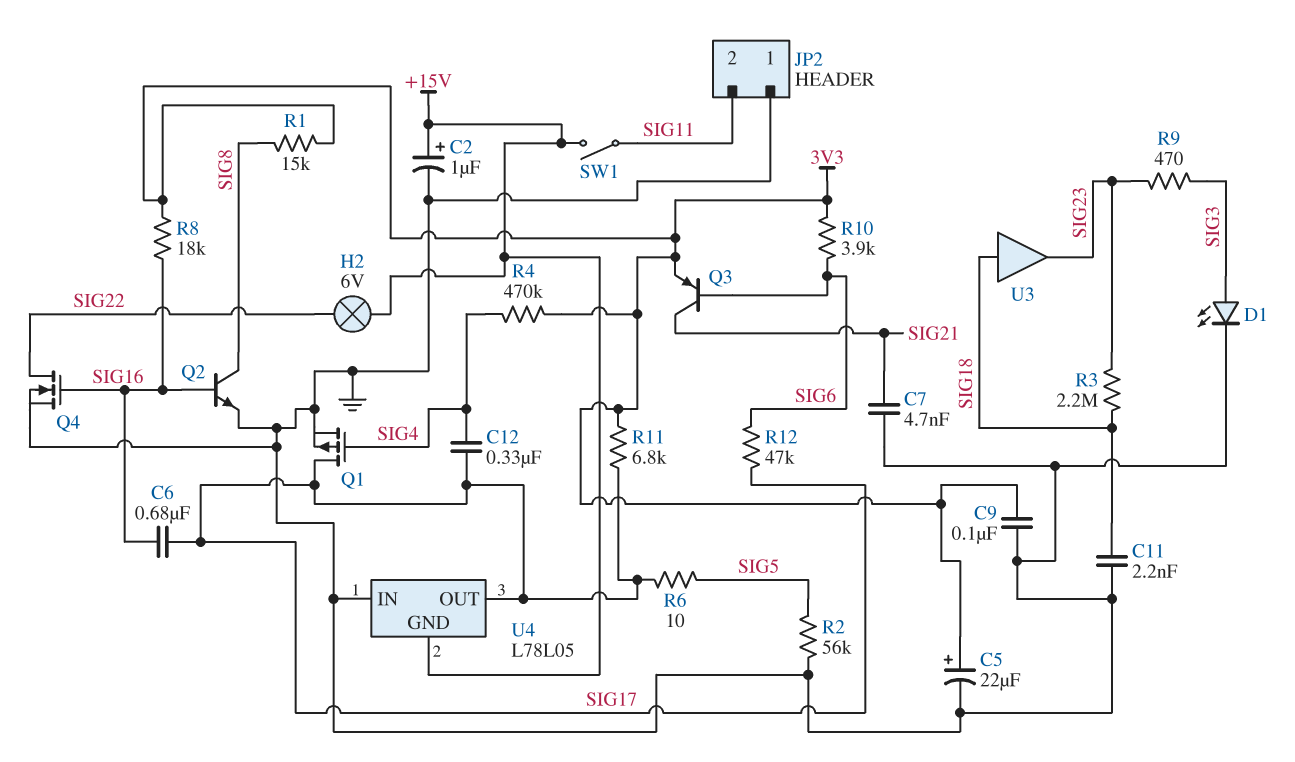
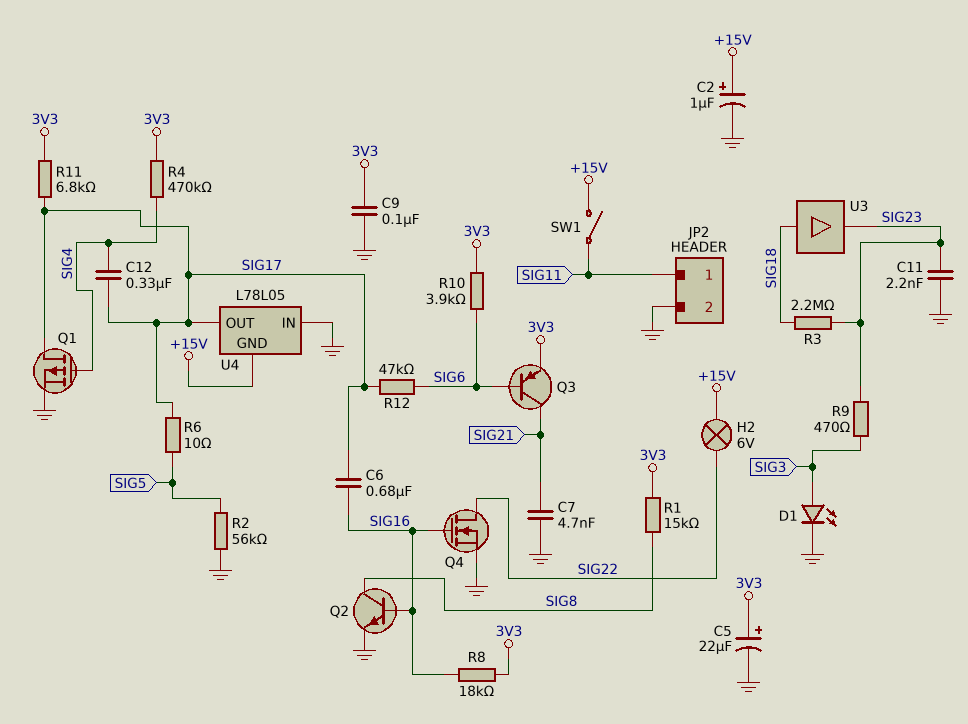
C11: 2.2nF (GND, SIG18) -> 2.2nF (GND, SIG23)
JP2 pin 1: GND -> SIG11
JP2 pin 2: SIG11 -> GND

